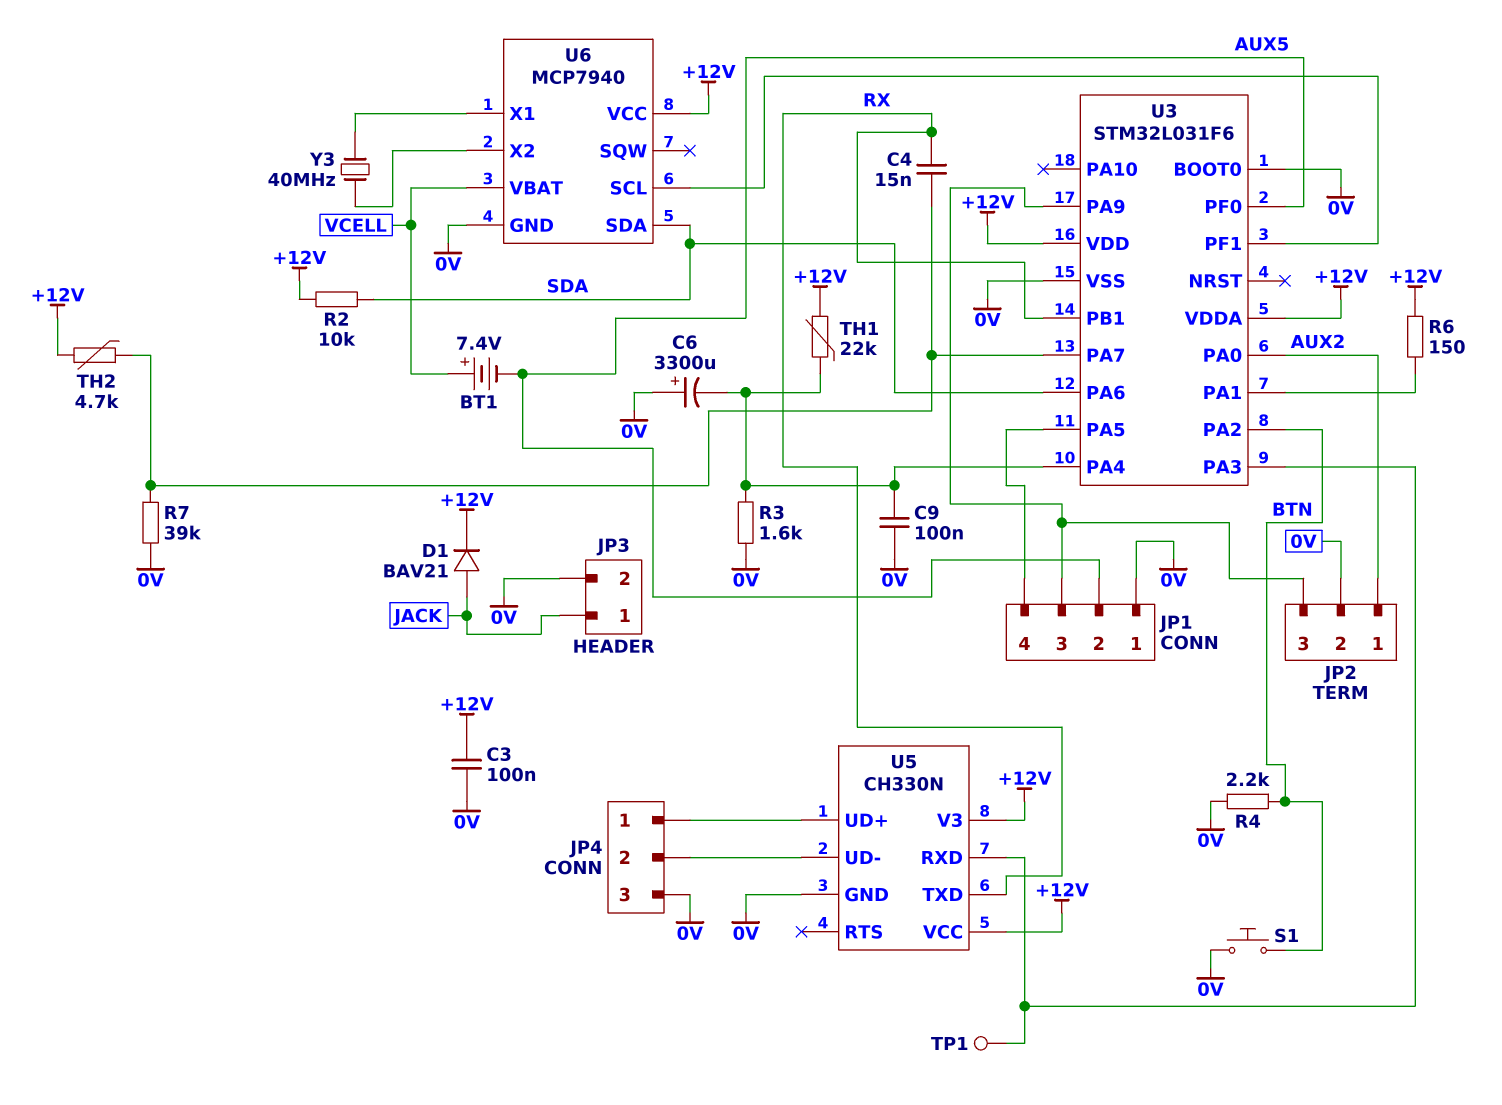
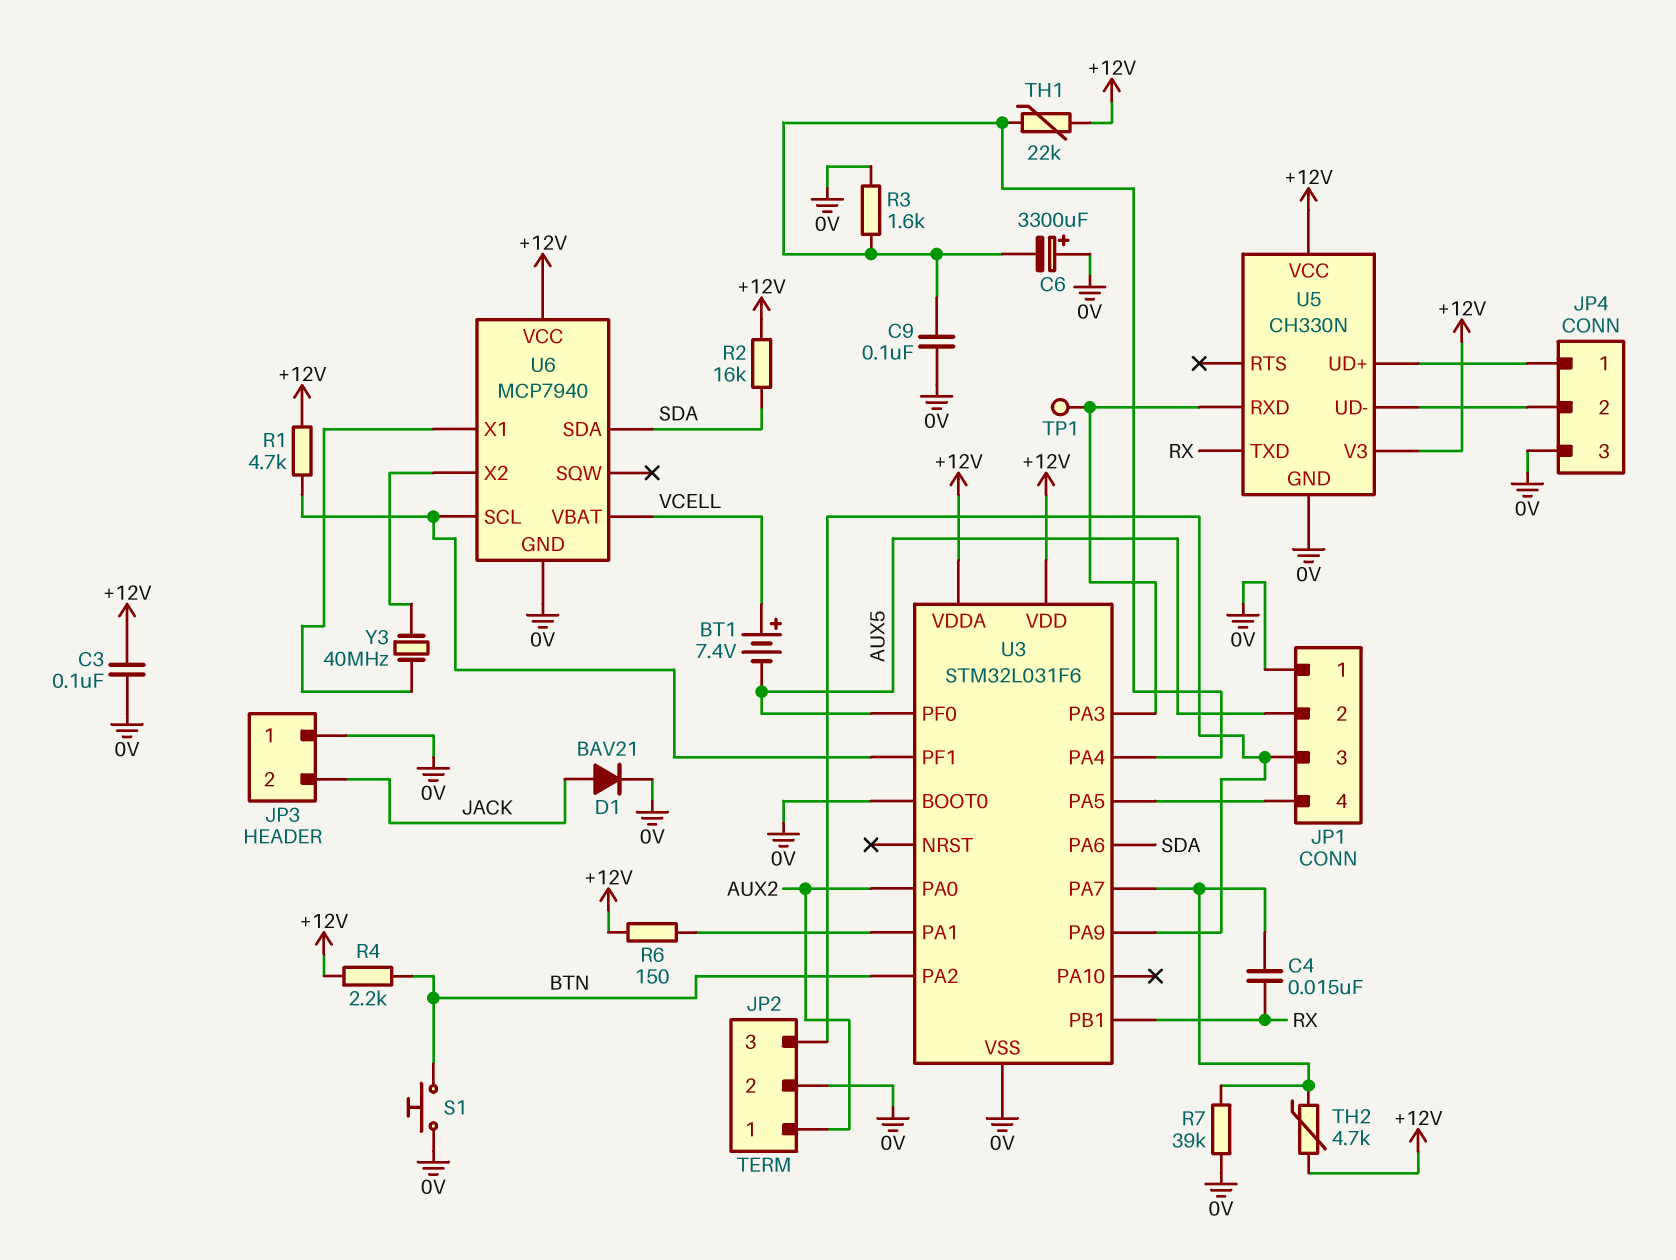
D1: diode BAV21 (A JACK, K +12V) -> diode BAV21 (A JACK, K 0V)
JP3 pin 1: JACK -> 0V
JP3 pin 2: 0V -> JACK
R1: none -> 4.7k (+12V, U3/PF1)
R2: 10k (+12V, SDA) -> 16k (+12V, SDA)
R4: 2.2k (0V, BTN) -> 2.2k (+12V, BTN)

